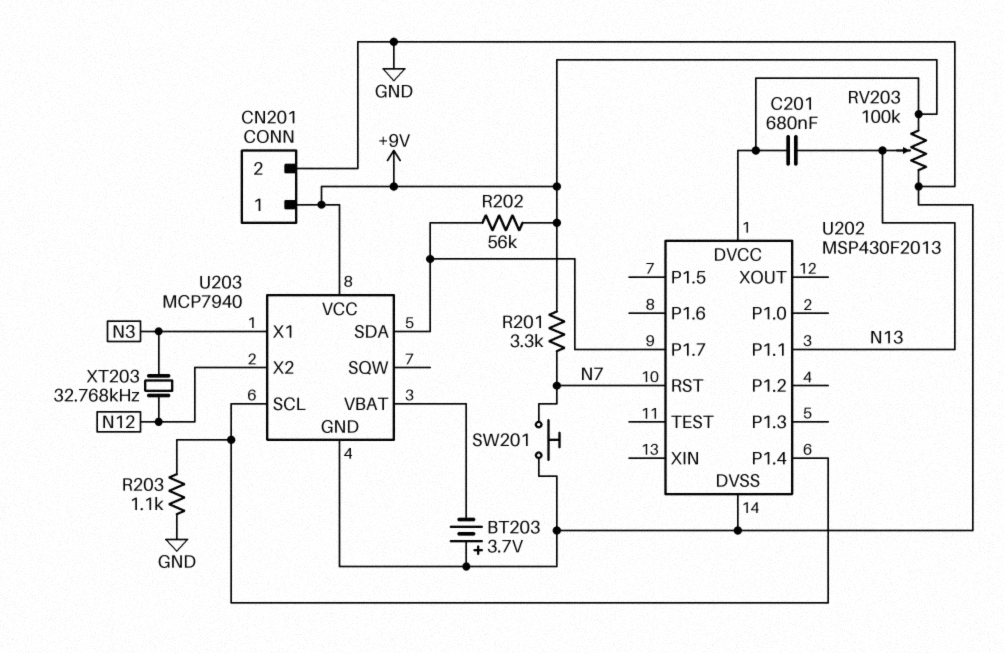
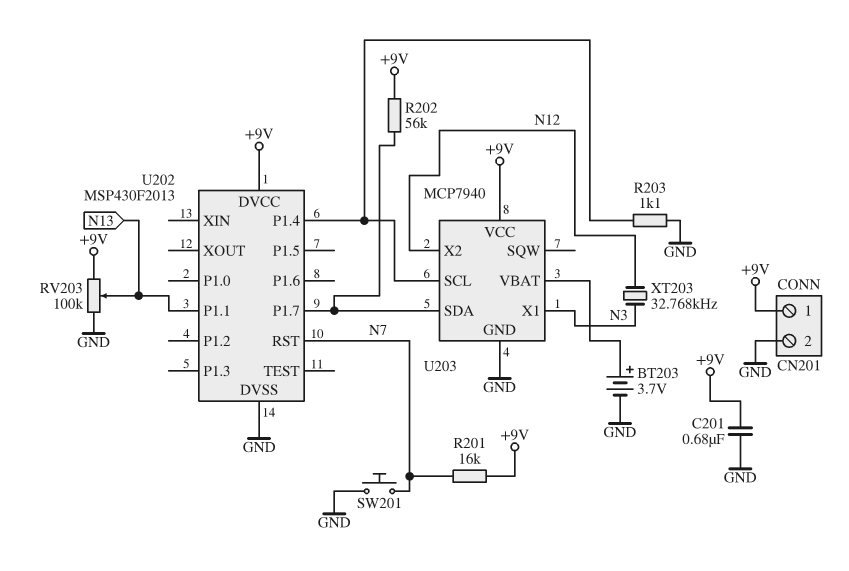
BT203: 3.7V (plus GND, minus U203/VBAT) -> 3.7V (plus U203/VBAT, minus GND)
C201: 680nF (+9V, N13) -> 680nF (+9V, GND)
R201: 3.3k (+9V, N7) -> 16k (+9V, N7)

